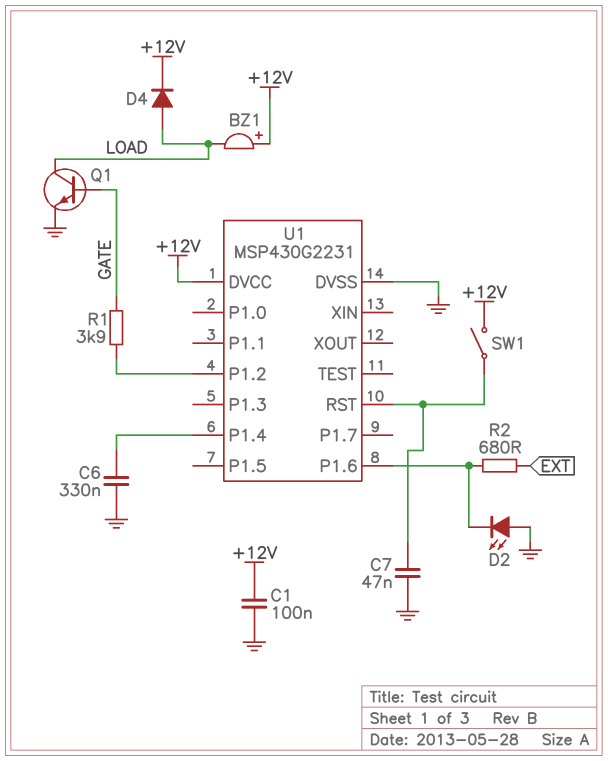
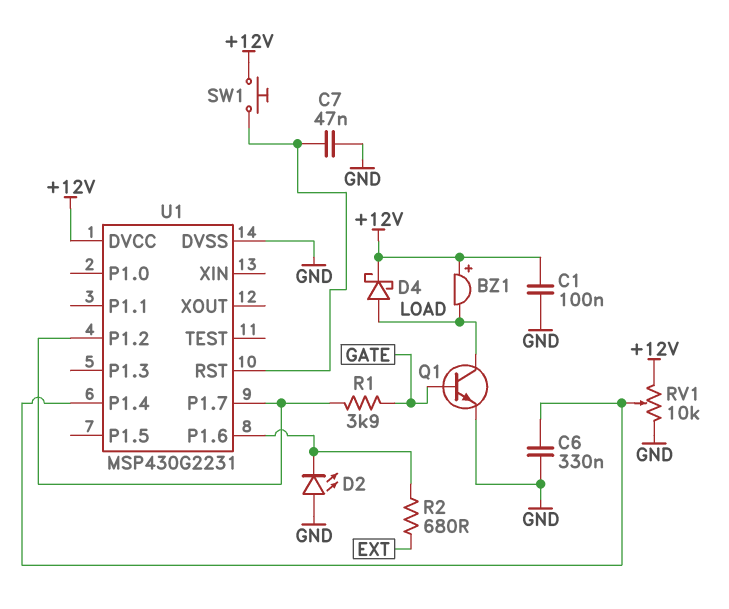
D4: diode (A LOAD, K +12V) -> schottky (A LOAD, K +12V)
RV1: none -> 10k (+12V, GND, wiper U1/P1.4)
SW1: switch (+12V, U1/RST) -> button (+12V, U1/RST)
U1 pin P1.7: none -> U1/P1.2

